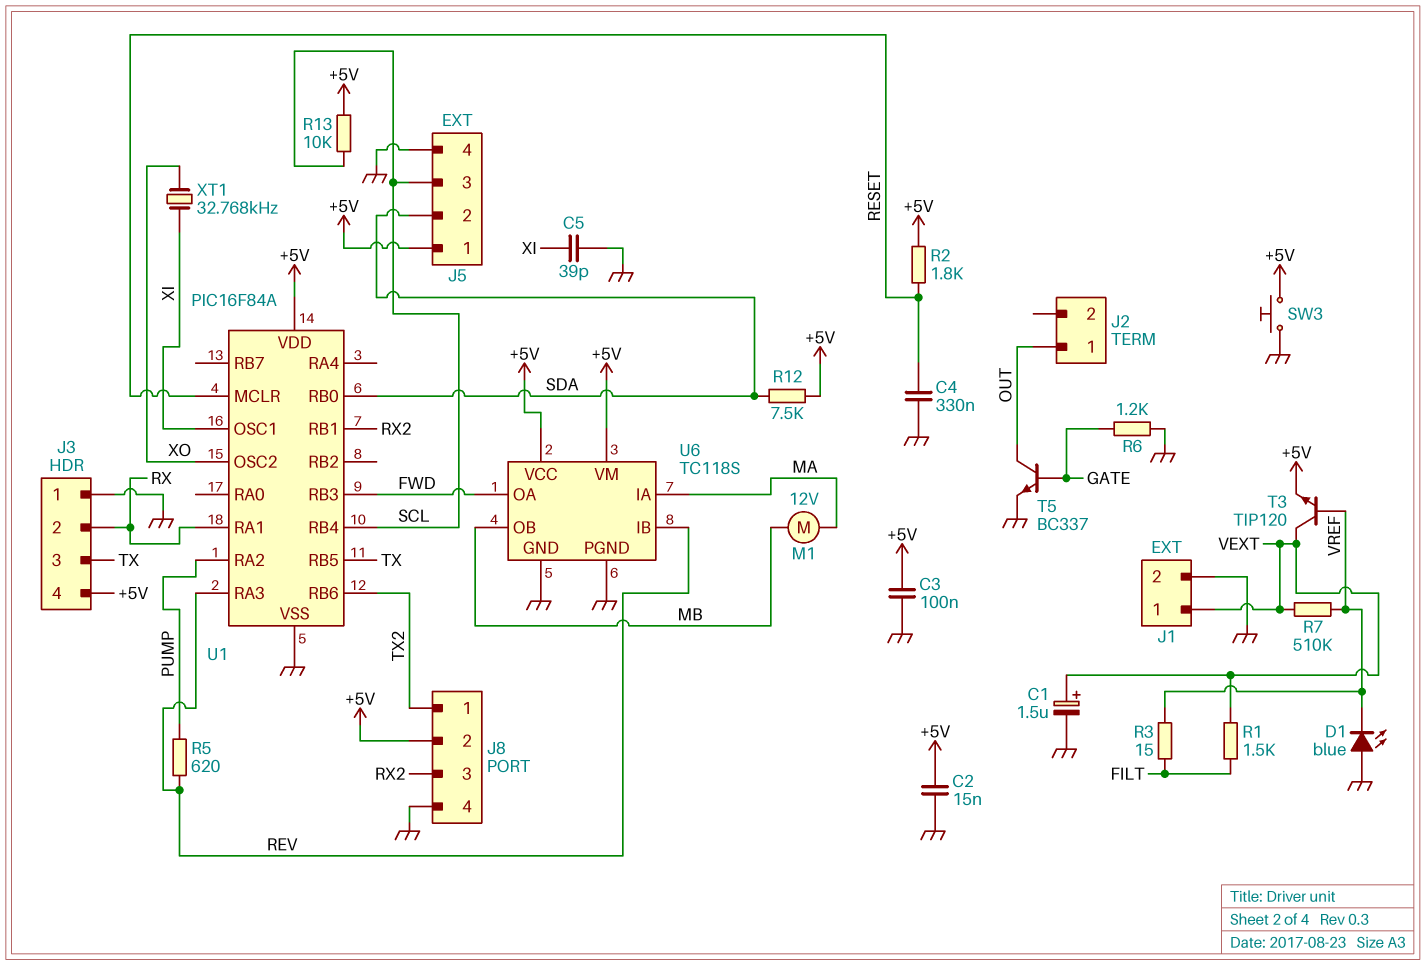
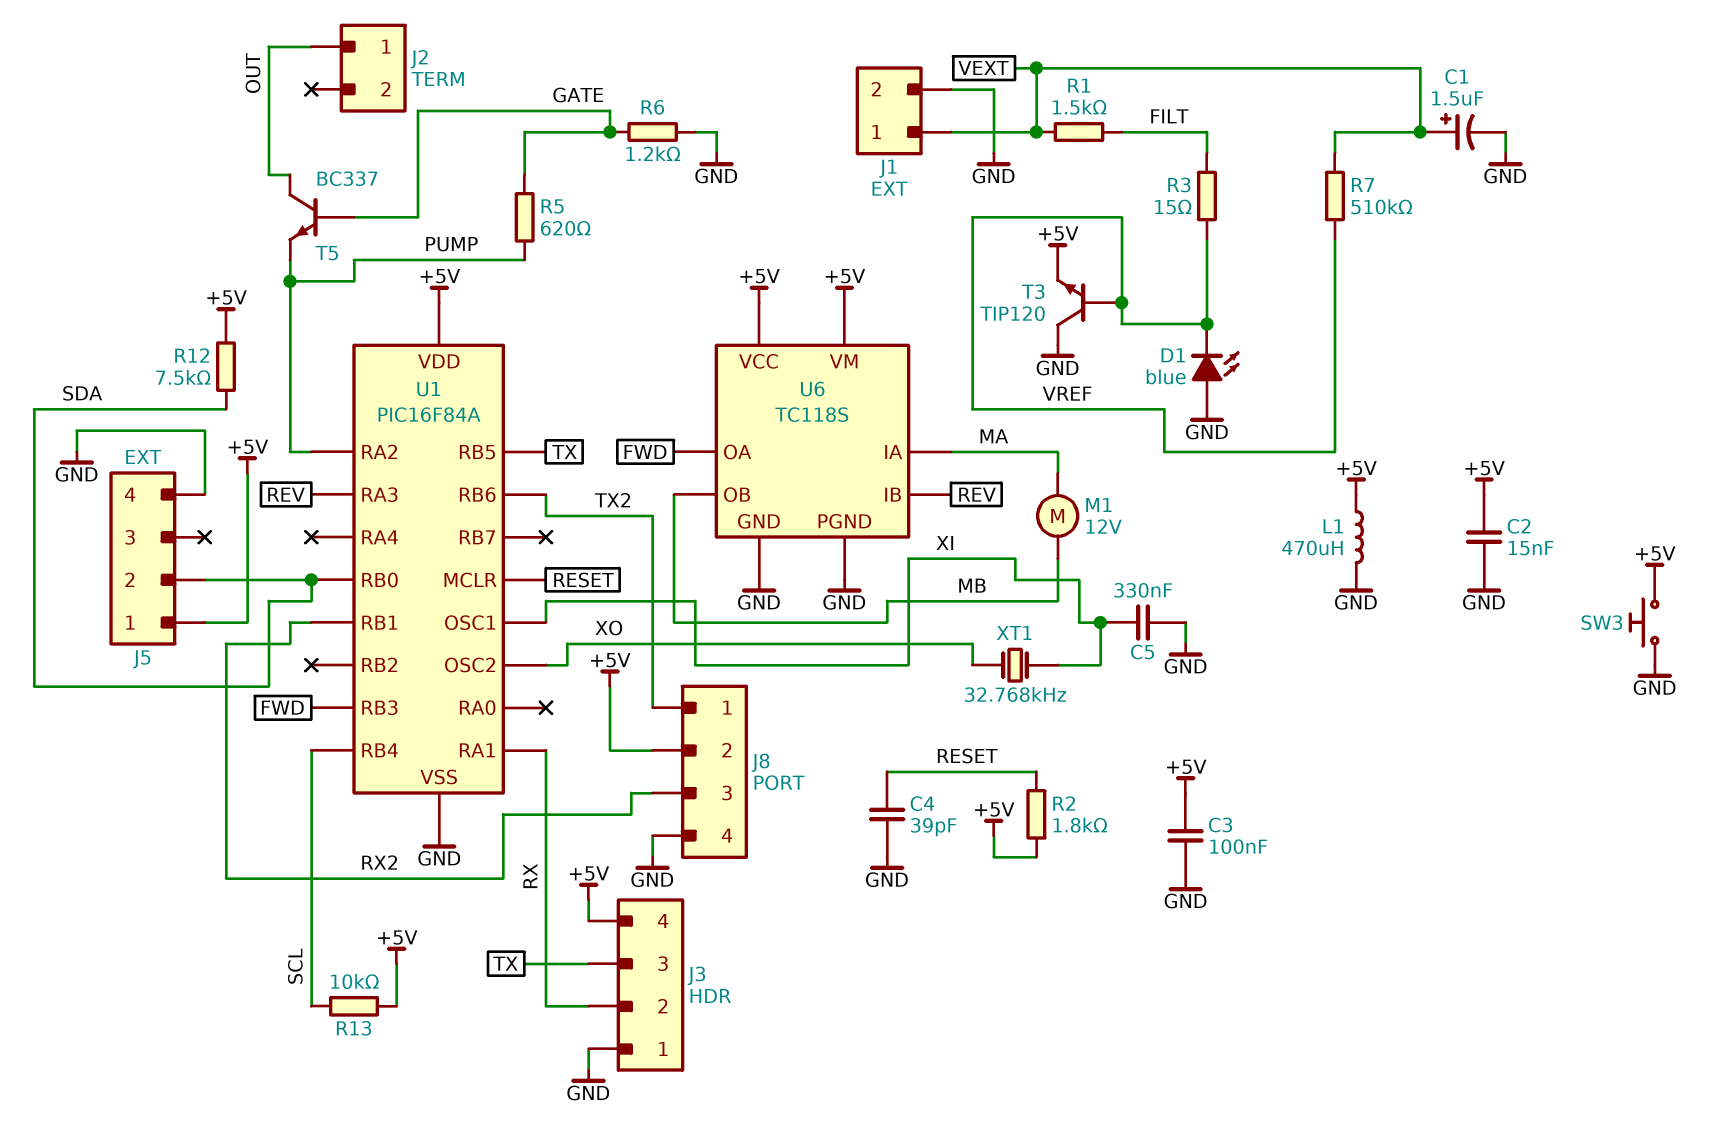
C4: 330nF (GND, RESET) -> 39pF (GND, RESET)
C5: 39pF (GND, XI) -> 330nF (GND, XI)
J5 pin 3: SCL -> none
L1: none -> 470uH (+5V, GND)
R5: 620 (PUMP, REV) -> 620 (GATE, PUMP)
T3: NPN TIP120 (B VREF, C VEXT, E +5V) -> NPN TIP120 (B VREF, C GND, E +5V)
T5: NPN BC337 (B GATE, C OUT, E GND) -> NPN BC337 (B GATE, C OUT, E PUMP)

